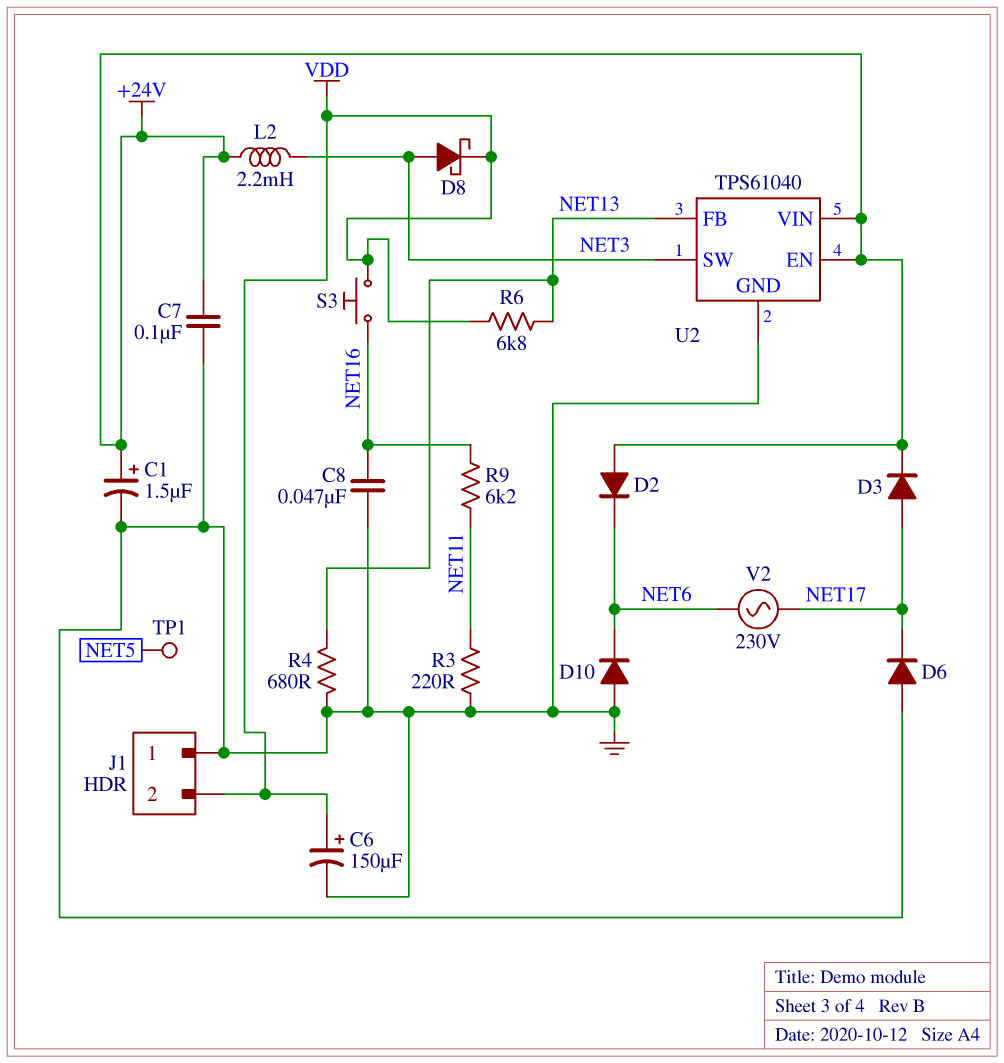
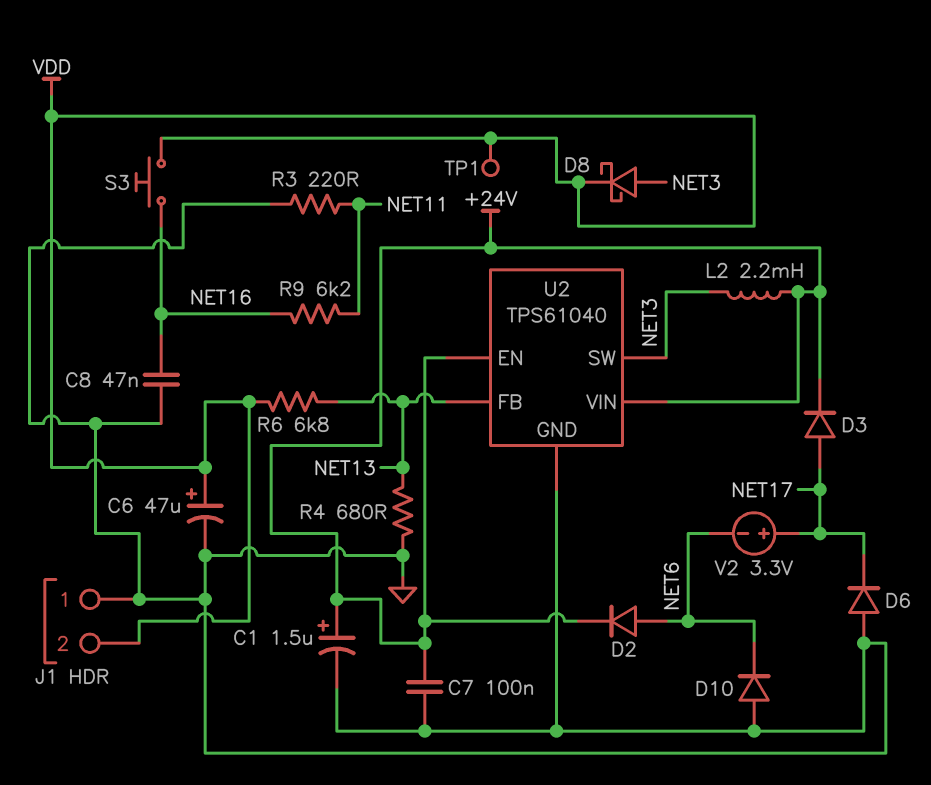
C6: 150uF (plus VDD, minus GND) -> 47uF (plus VDD, minus GND)
D2: diode (A +24V, K NET6) -> diode (A NET6, K +24V)
TP1: test point (NET5) -> test point (VDD)
V2: AC 230V (NET6, NET17) -> 3.3V (plus NET17, minus NET6)

